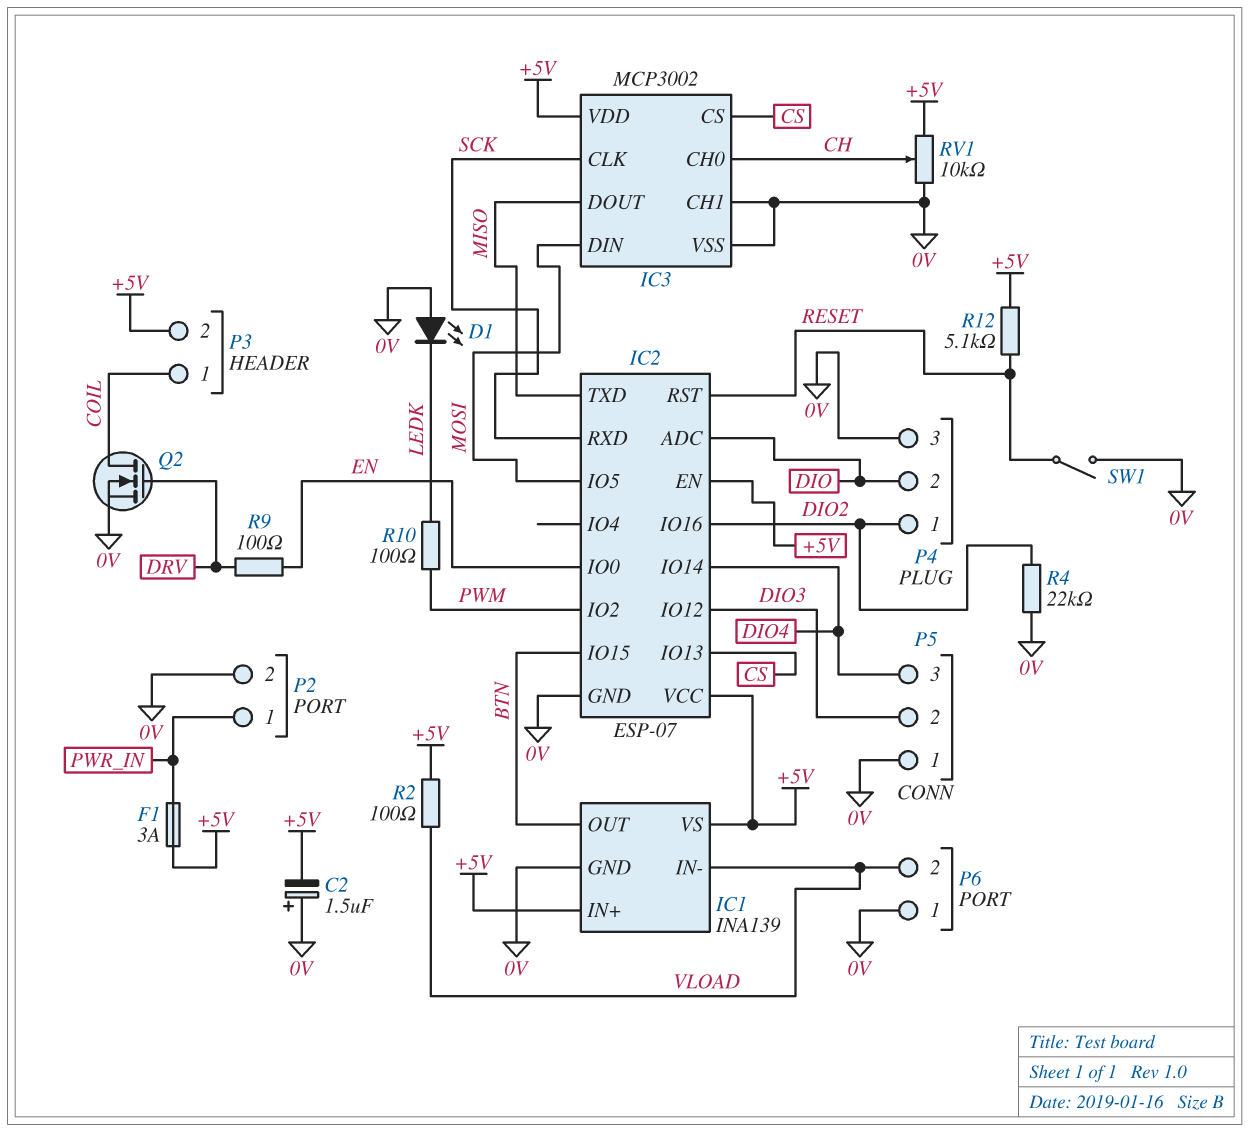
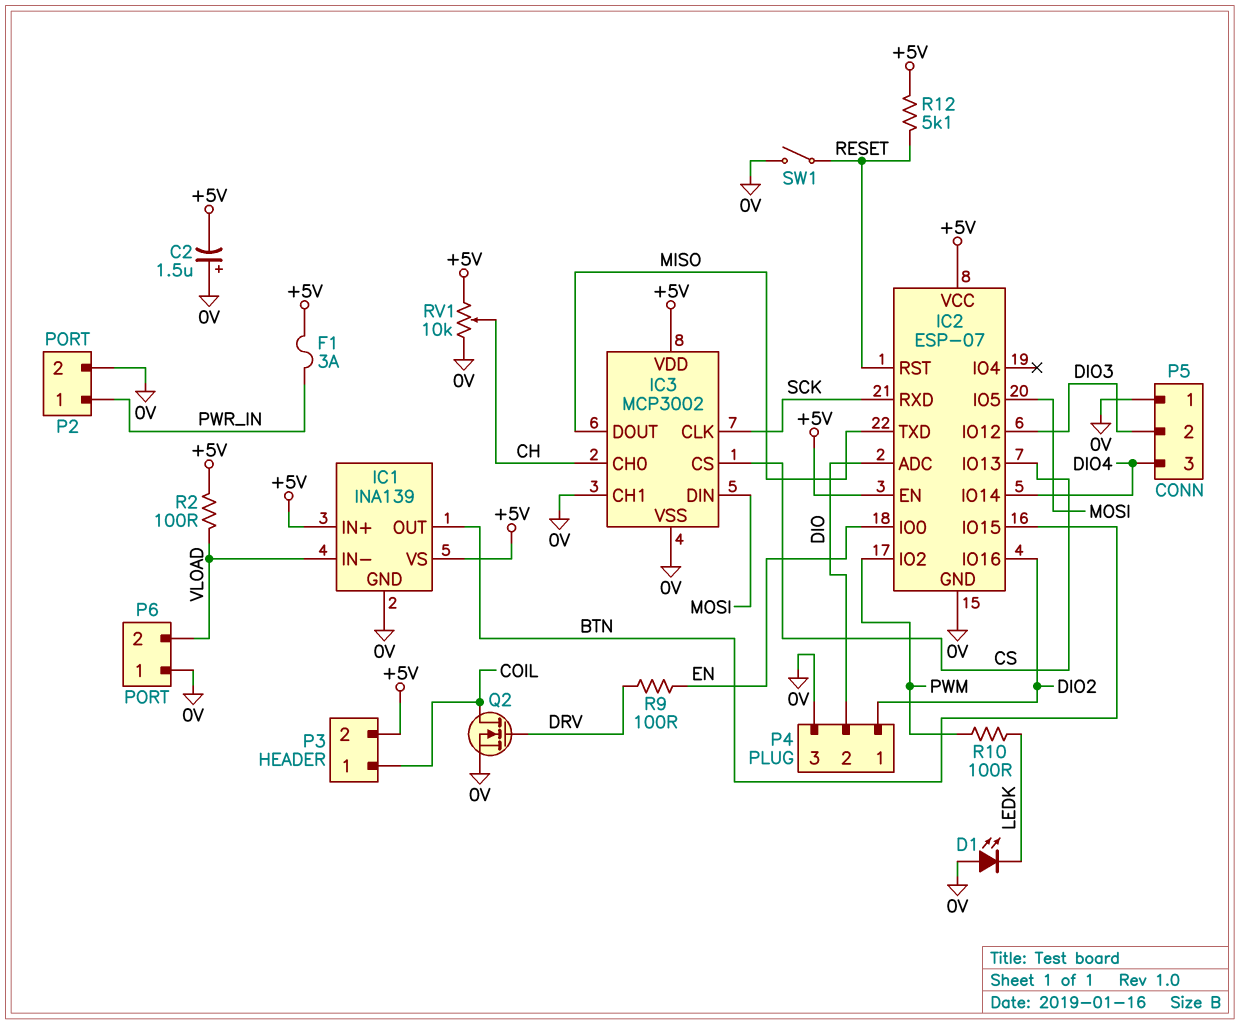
R4: 22k (0V, DIO2) -> none

